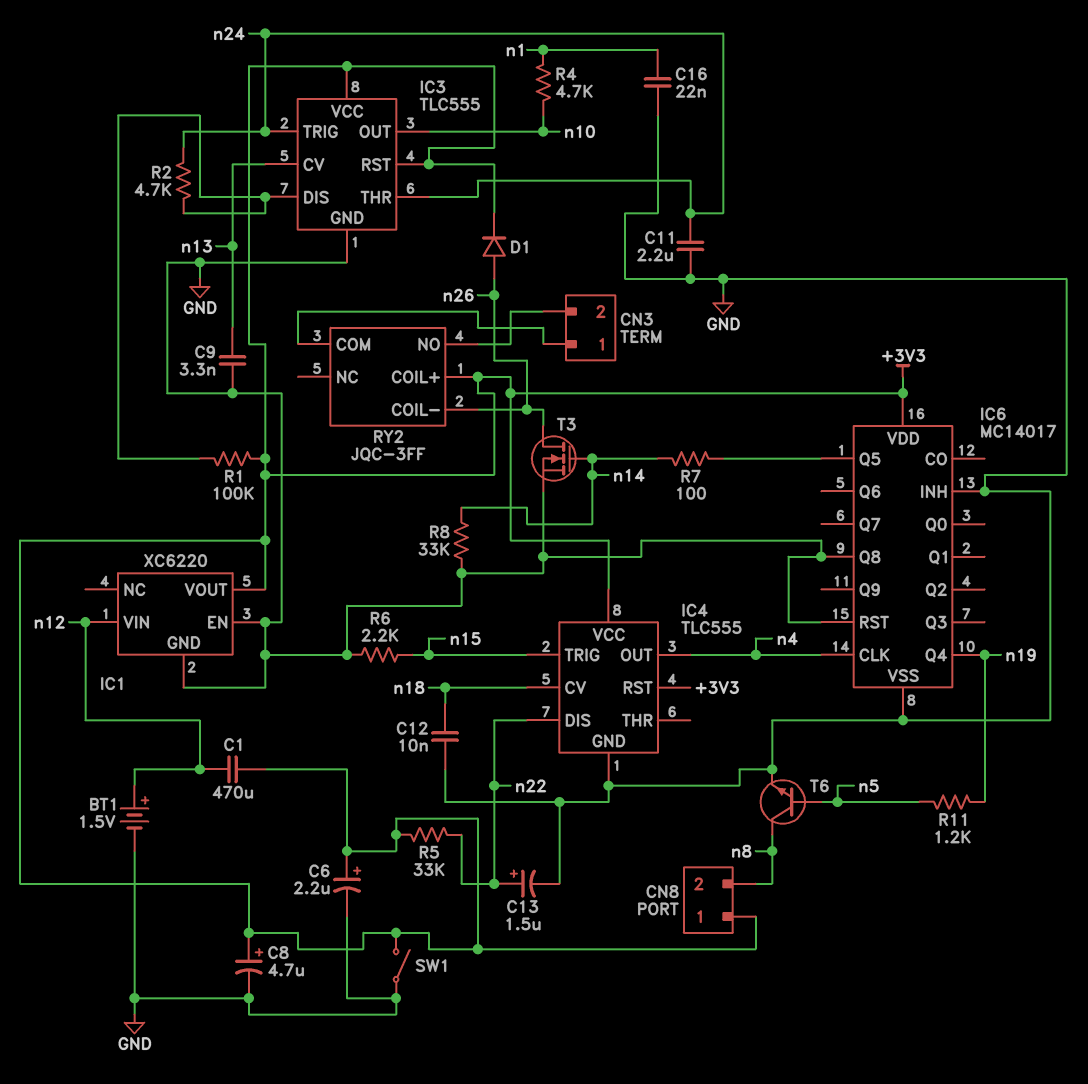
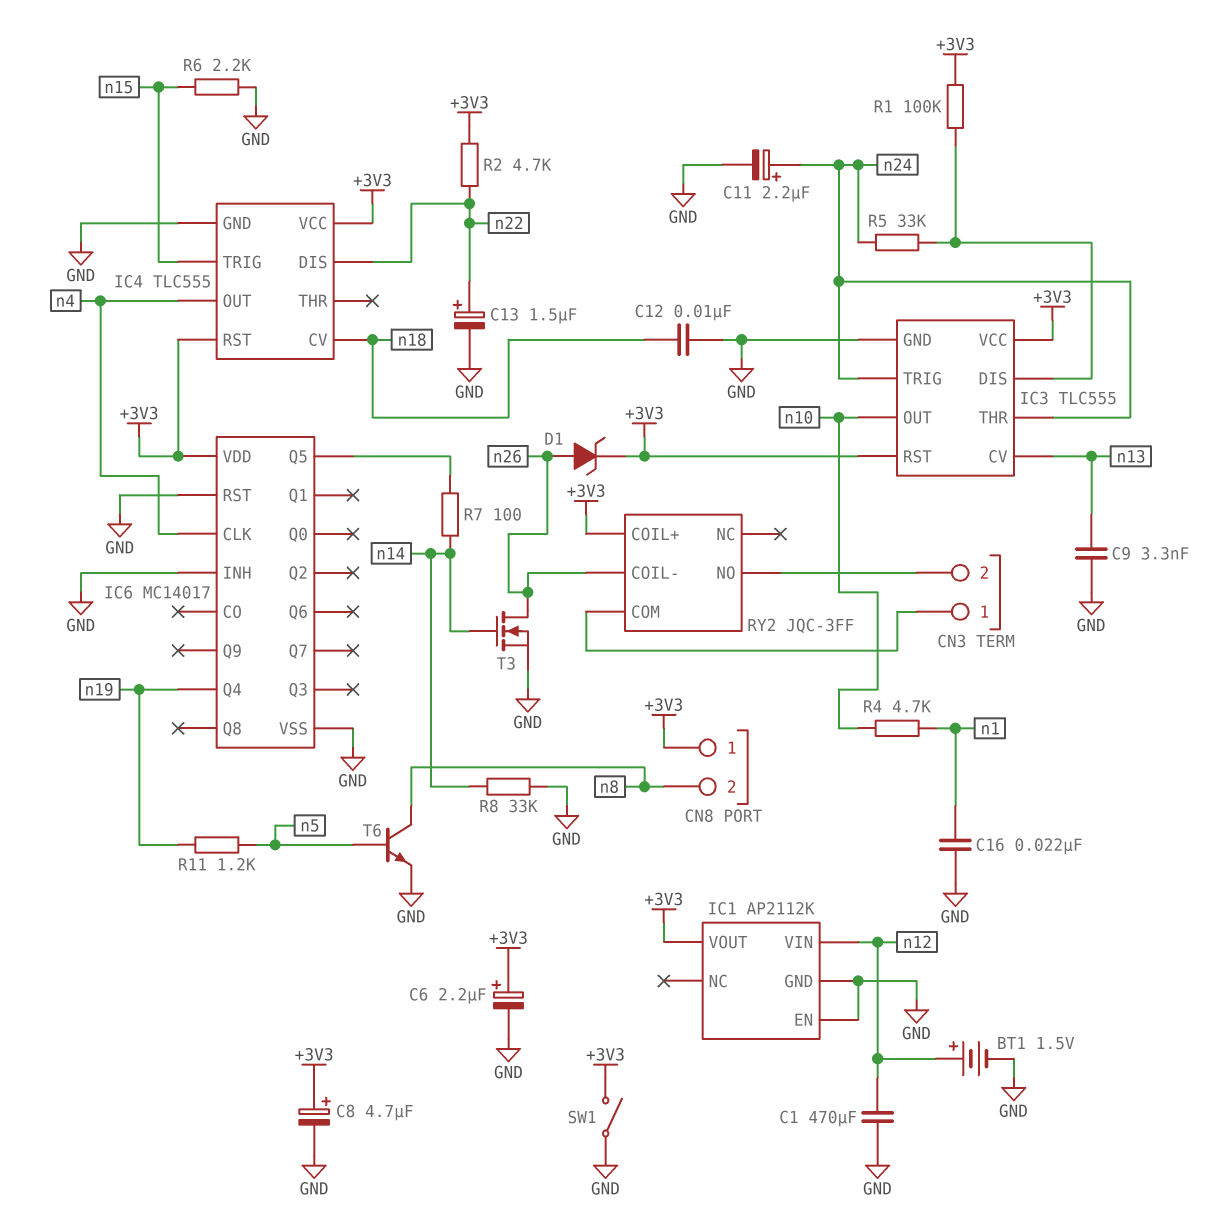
C1: 470uF (+3V3, n12) -> 470uF (GND, n12)
C11: 2.2uF (GND, n24) -> 2.2uF (plus n24, minus GND)
D1: diode (A n26, K +3V3) -> zener (A n26, K +3V3)
IC1: XC6220 -> AP2112K
IC6 pin Q8: GND -> none
R2: 4.7k (IC3/DIS, n24) -> 4.7k (+3V3, n22)
R5: 33k (+3V3, n22) -> 33k (IC3/DIS, n24)

